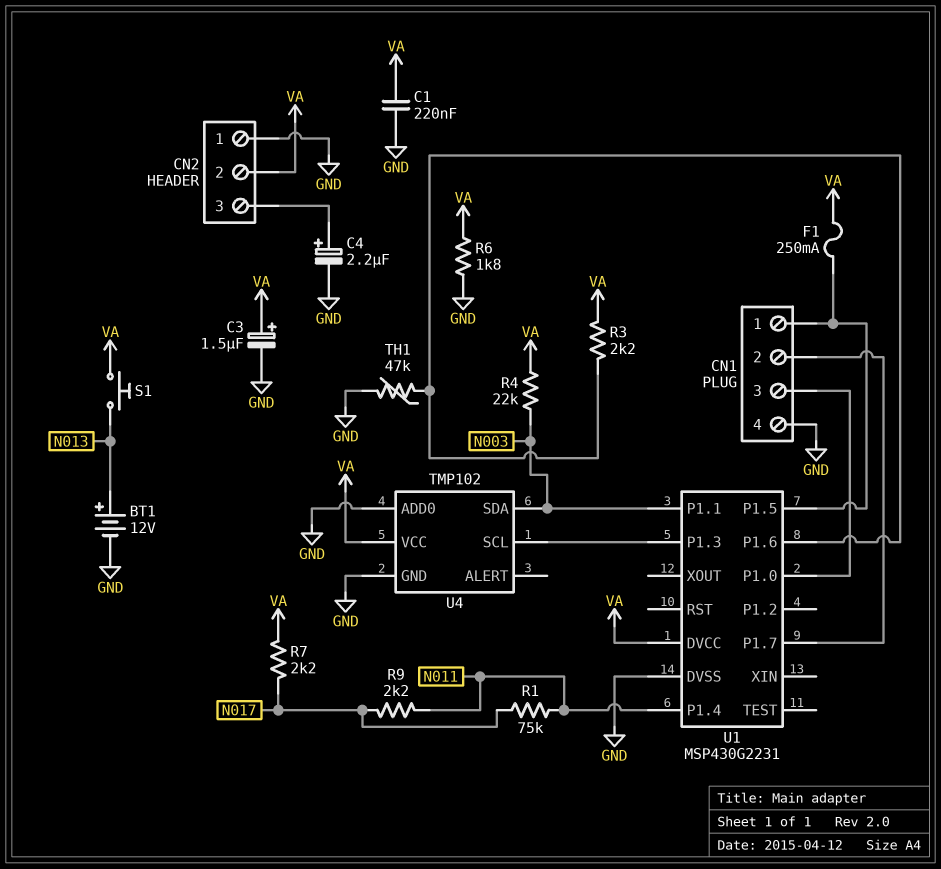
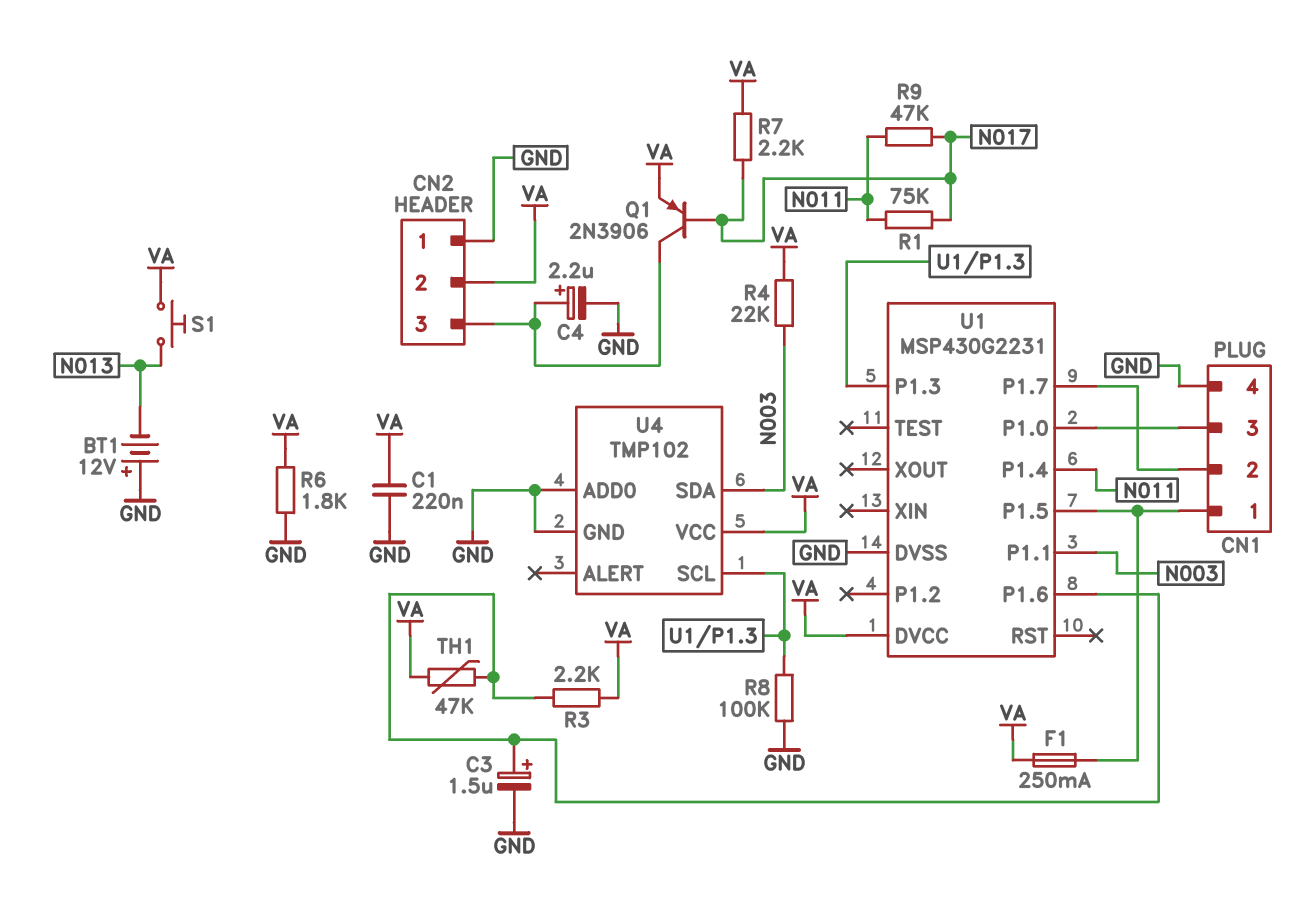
BT1: 12V (plus N013, minus GND) -> 12V (plus GND, minus N013)
C3: 1.5uF (plus VA, minus GND) -> 1.5uF (plus U1/P1.6, minus GND)
Q1: none -> PNP 2N3906 (B N017, C CN2/3, E VA)
R8: none -> 100k (GND, U1/P1.3)
R9: 2.2k (N011, N017) -> 47k (N011, N017)
TH1: 47k (GND, U1/P1.6) -> 47k (U1/P1.6, VA)

